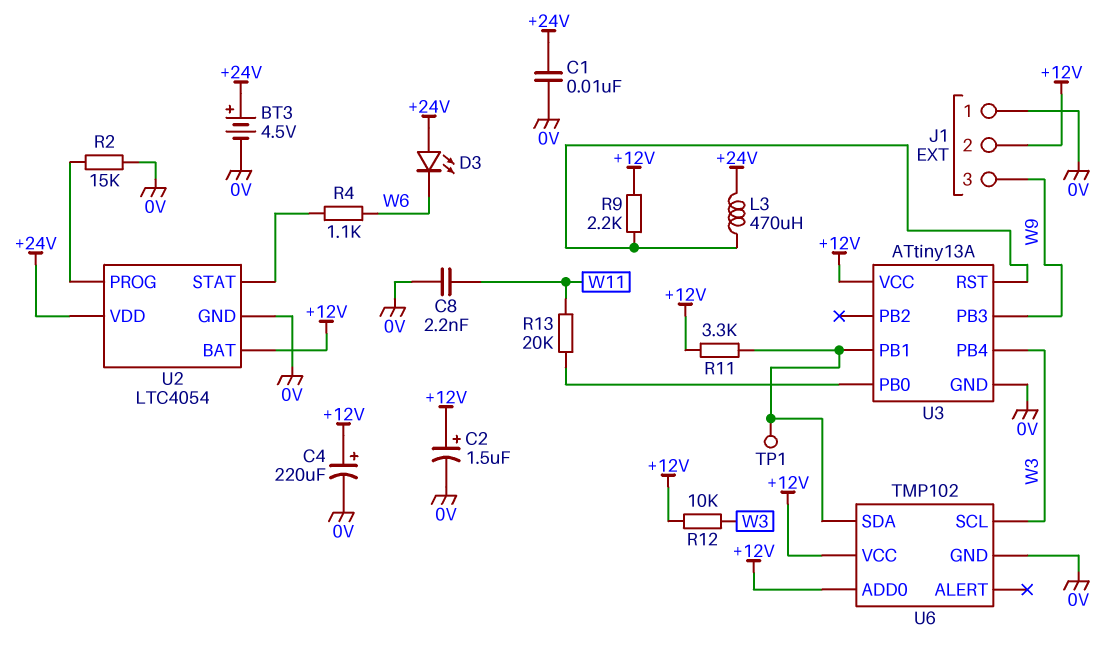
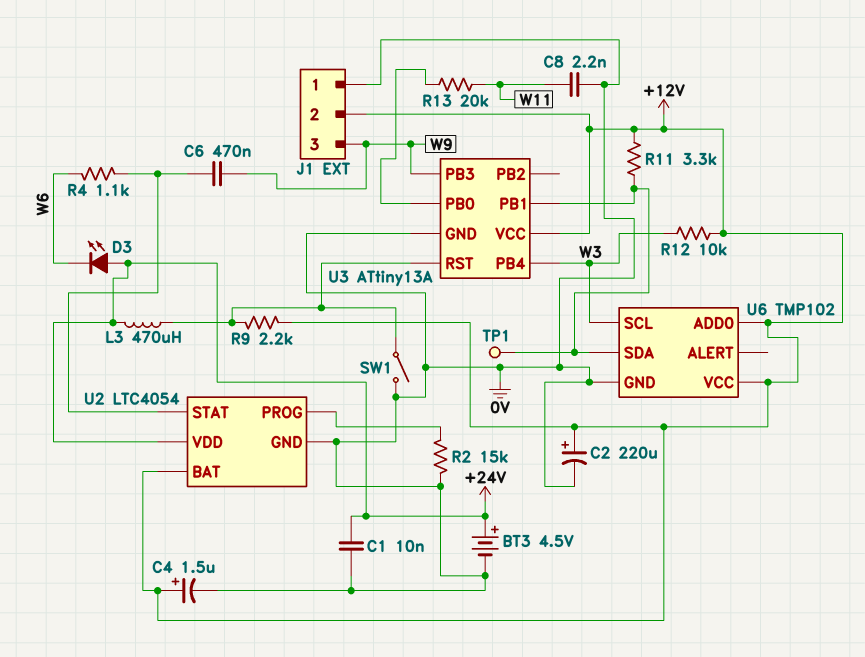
C2: 1.5uF (plus +12V, minus 0V) -> 220uF (plus +12V, minus 0V)
C4: 220uF (plus +12V, minus 0V) -> 1.5uF (plus +12V, minus 0V)
C6: none -> 470nF (U2/STAT, W9)
SW1: none -> switch (0V, U3/RST)

